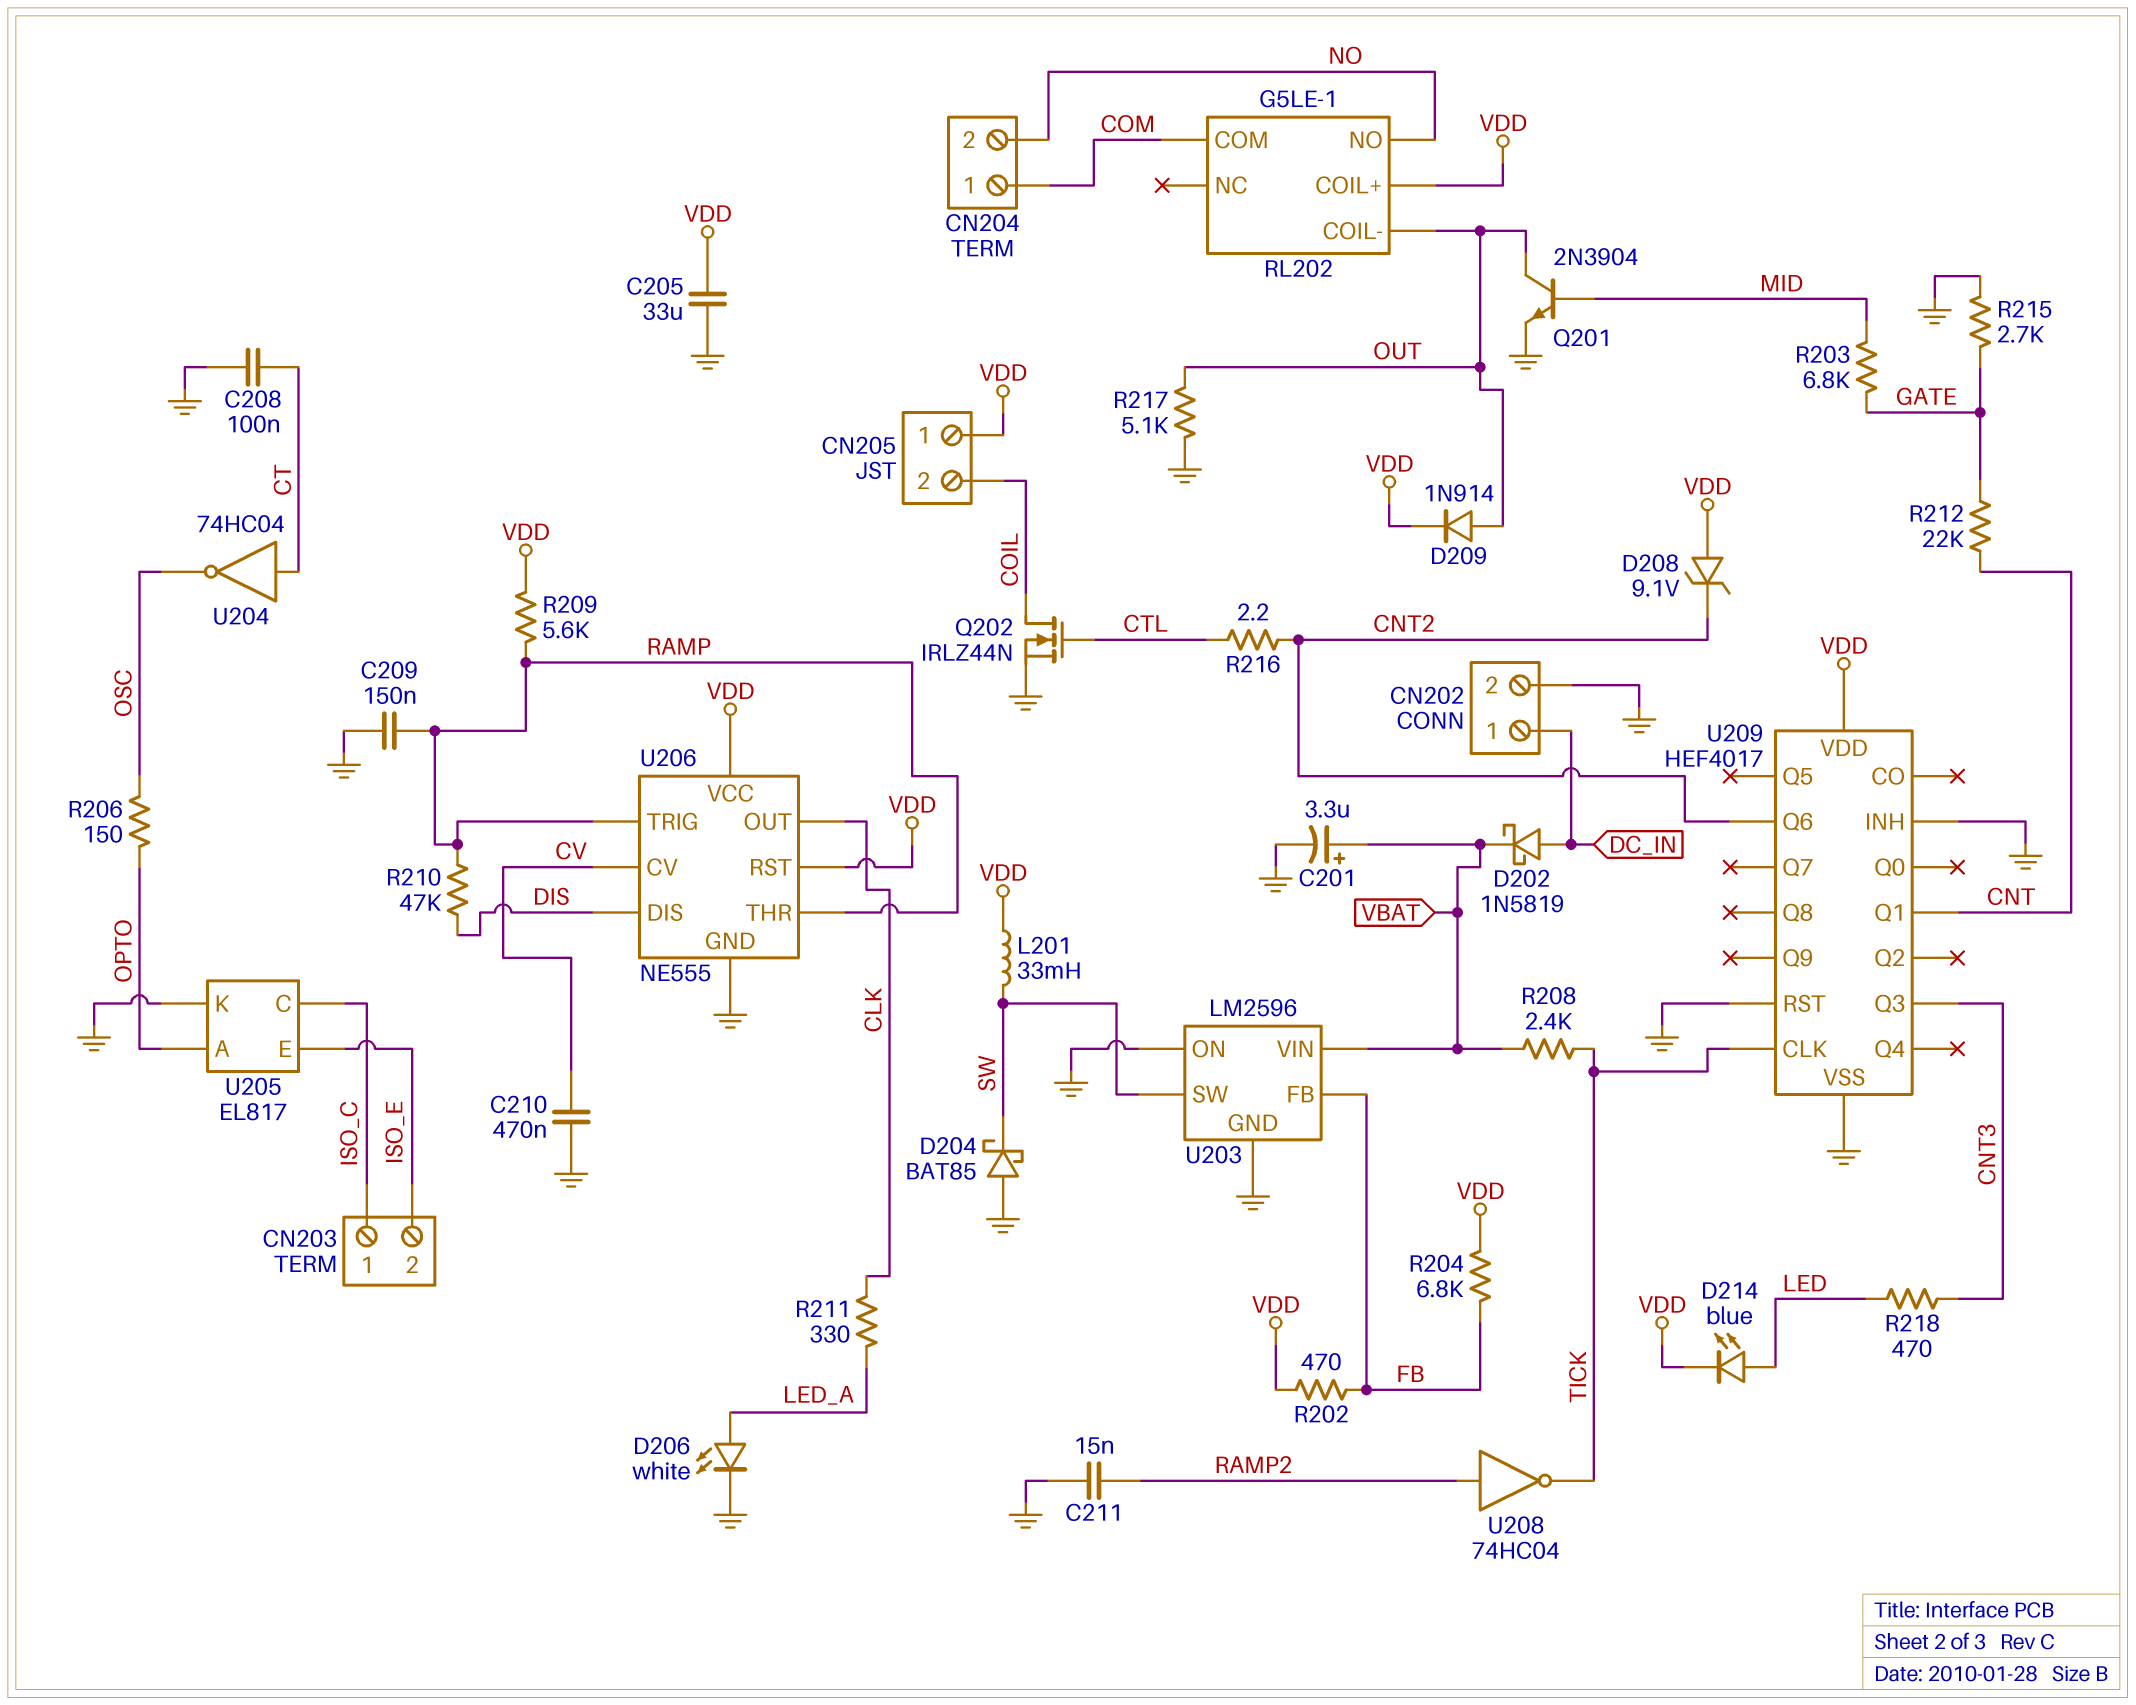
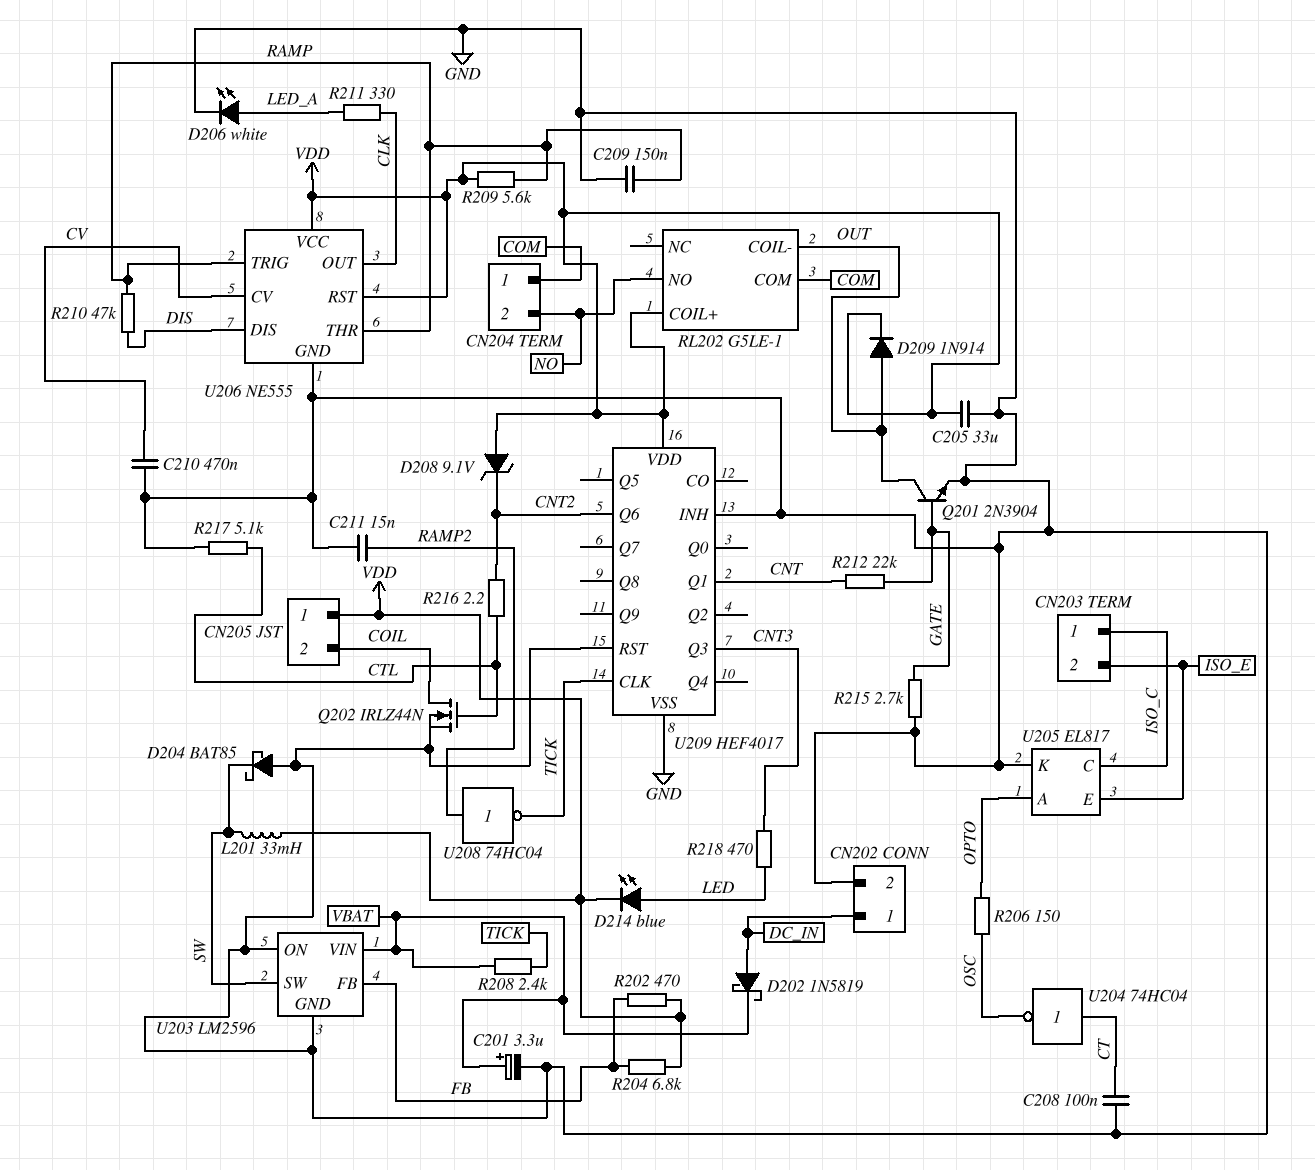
Q201: NPN 2N3904 (B MID, C OUT, E GND) -> NPN 2N3904 (B GATE, C OUT, E GND)
R203: 6.8k (GATE, MID) -> none
R217: 5.1k (GND, OUT) -> 5.1k (CTL, GND)

